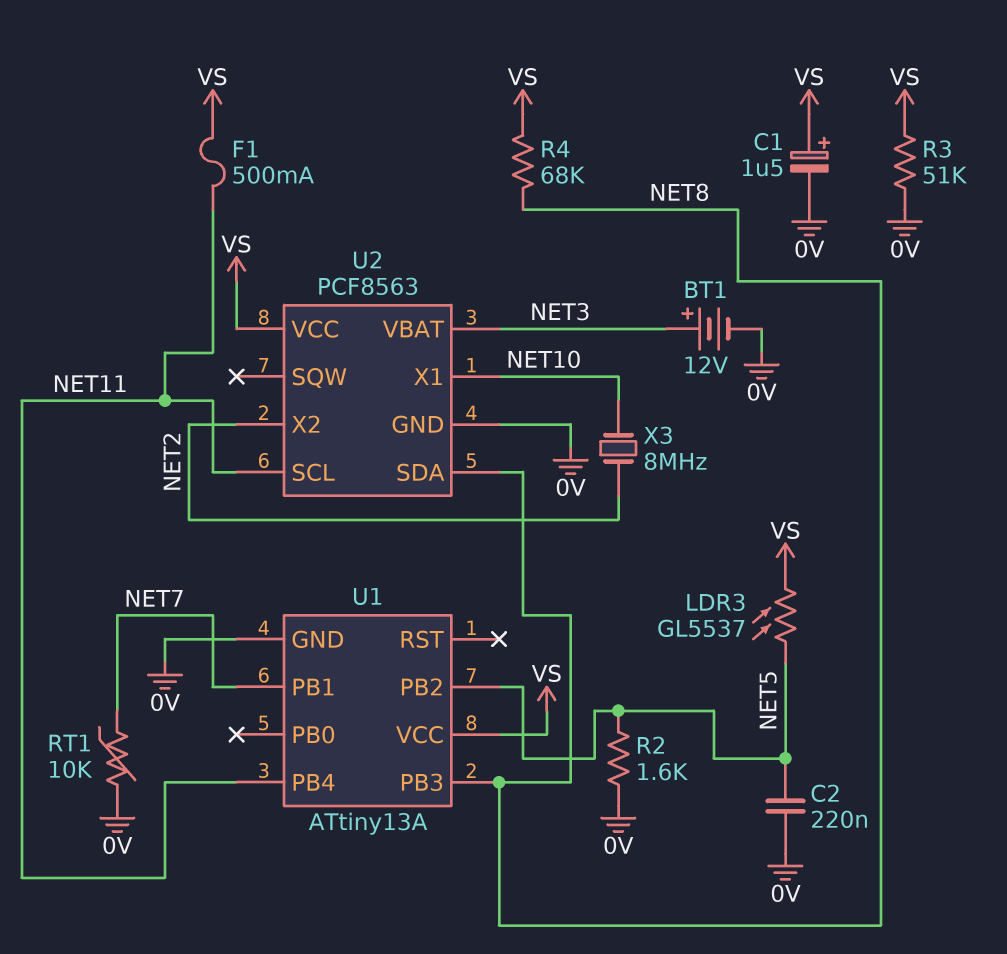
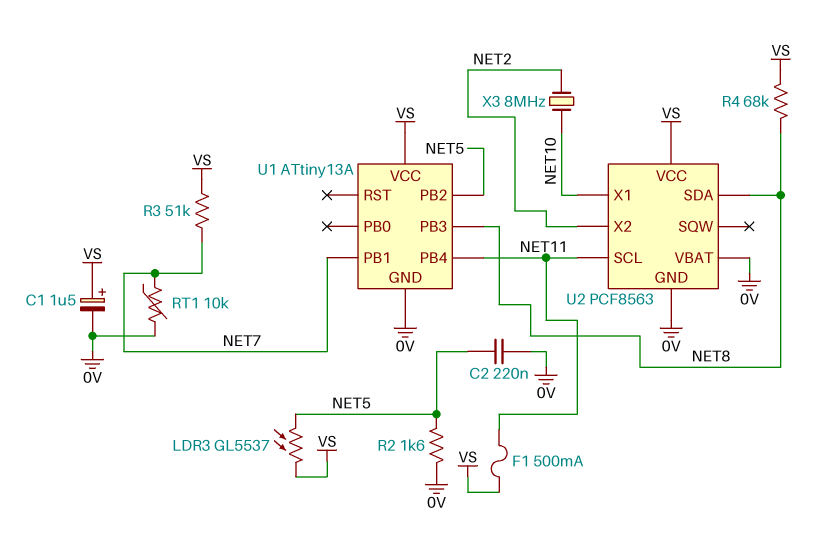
BT1: 12V (plus NET3, minus 0V) -> none
R3: 51k (0V, VS) -> 51k (NET7, VS)
U2 pin VBAT: NET3 -> 0V

